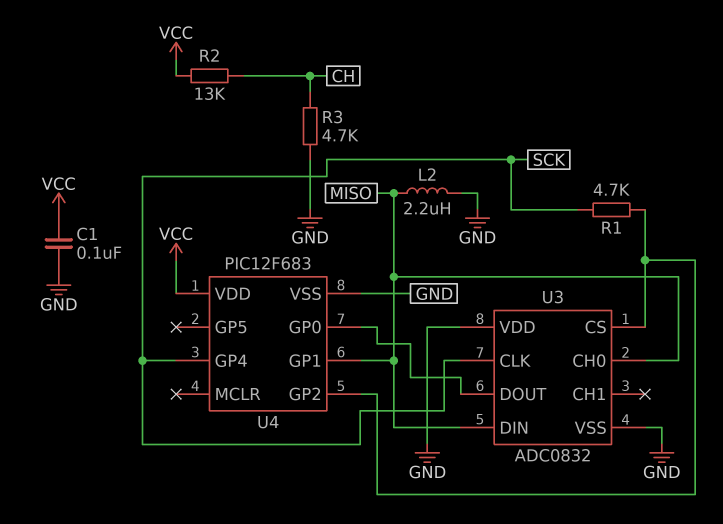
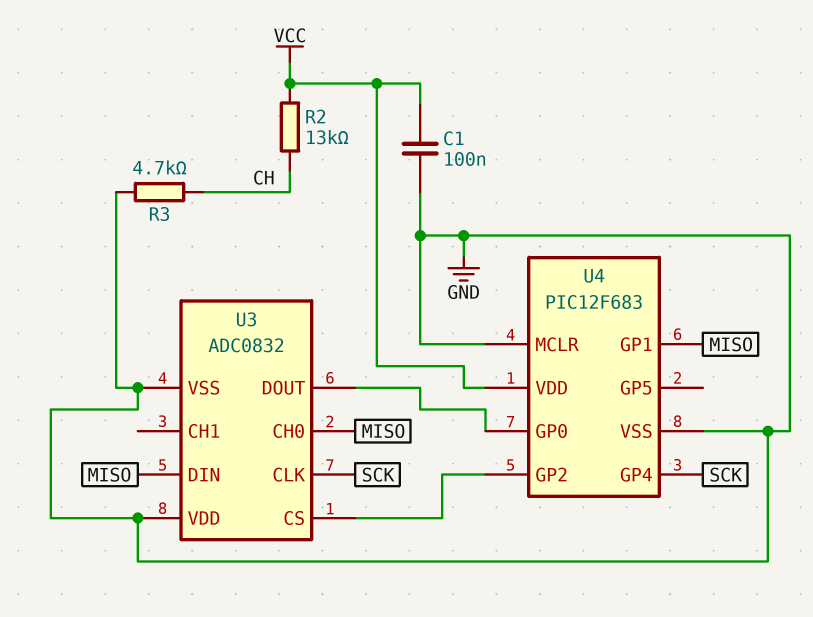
L2: 2.2uH (GND, MISO) -> none
R1: 4.7k (SCK, U3/CS) -> none
U4 pin MCLR: none -> GND

